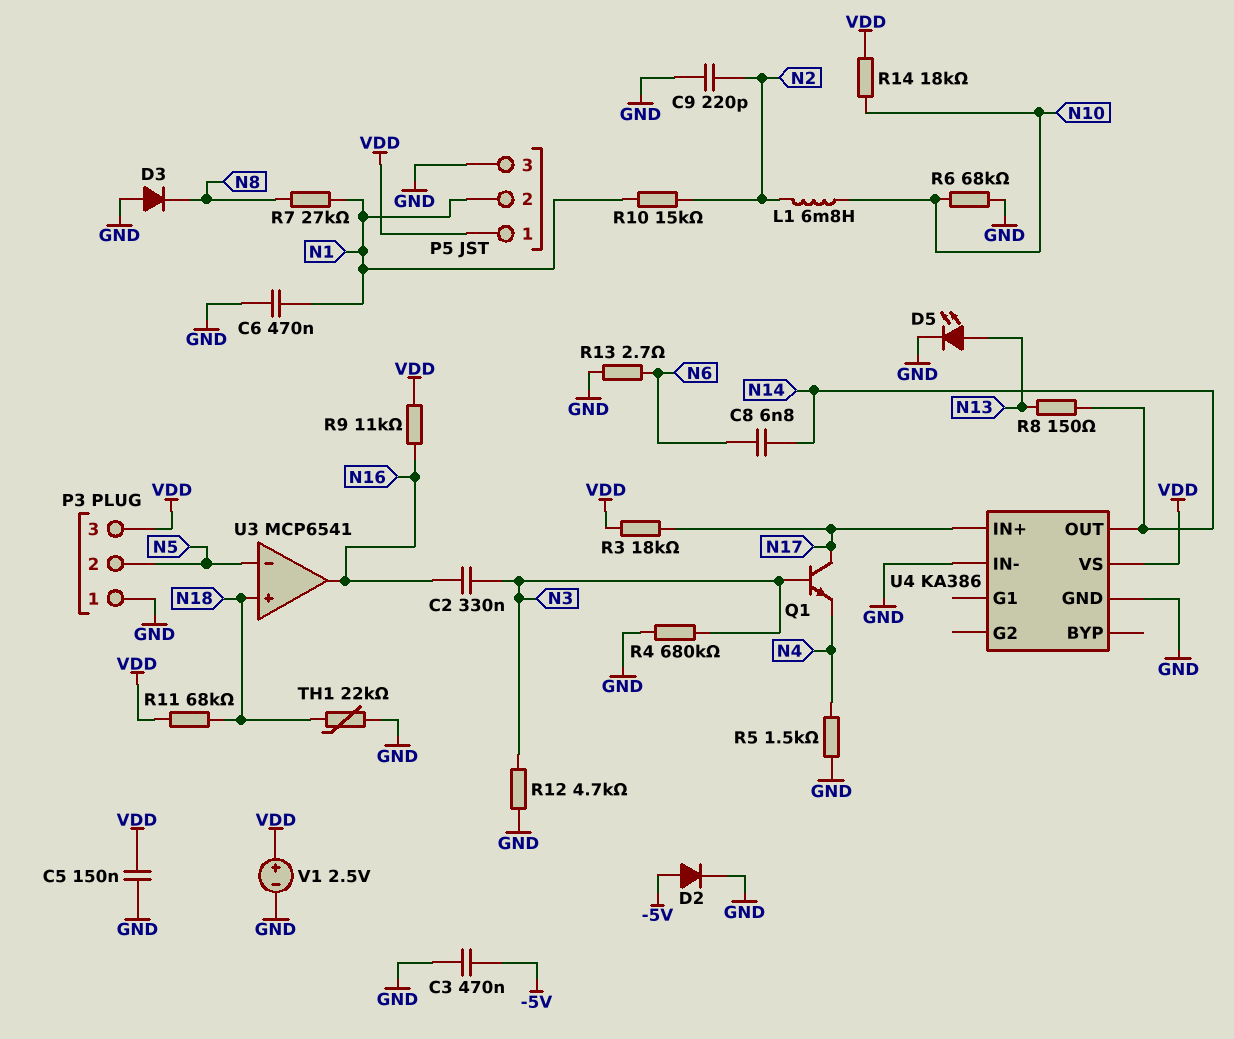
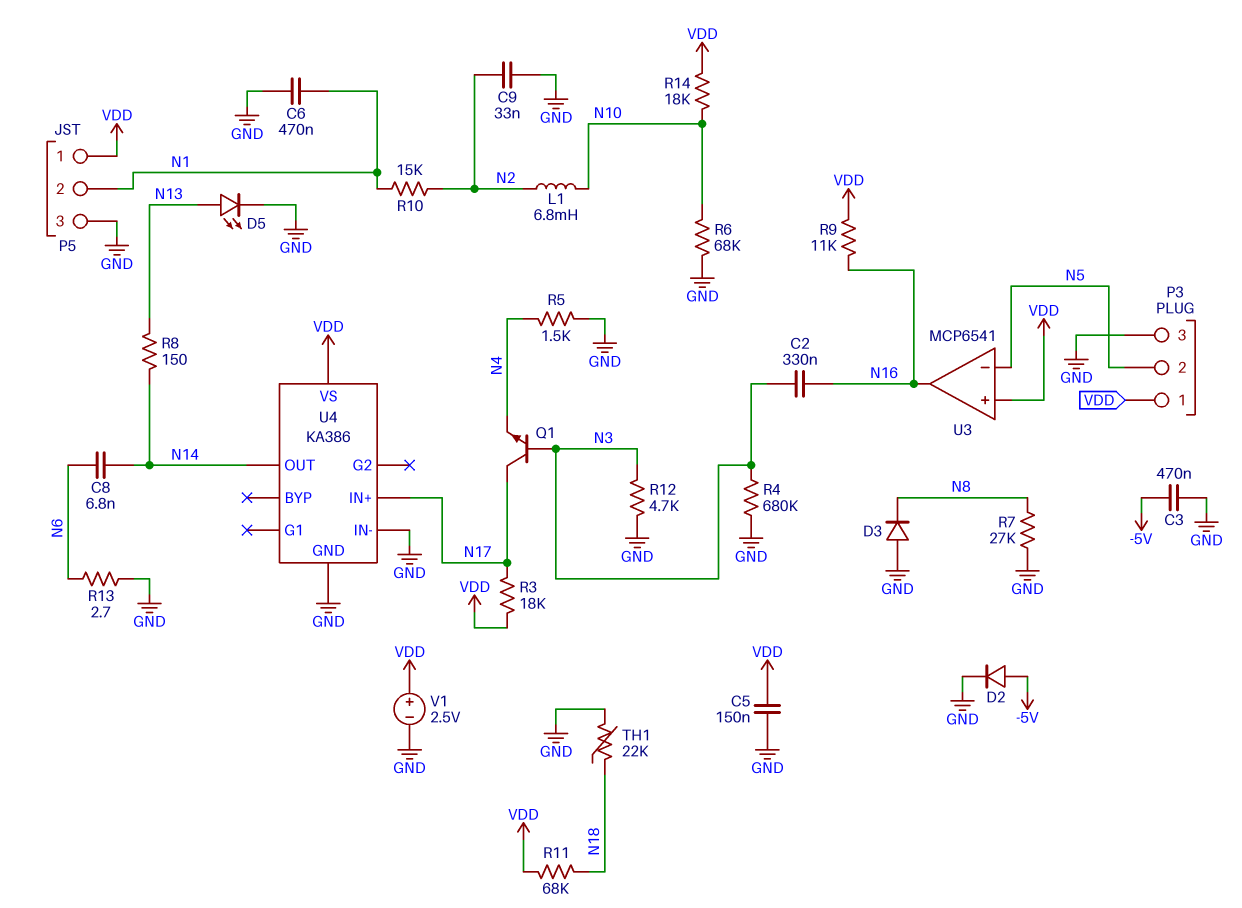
C9: 220pF (GND, N2) -> 33nF (GND, N2)
P3 pin 1: GND -> VDD
P3 pin 3: VDD -> GND
R7: 27k (N1, N8) -> 27k (GND, N8)
U3 pin in+: N18 -> VDD

